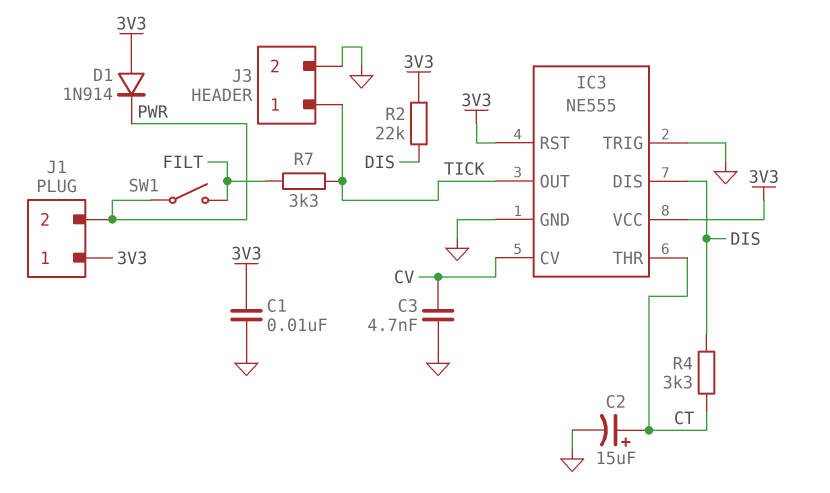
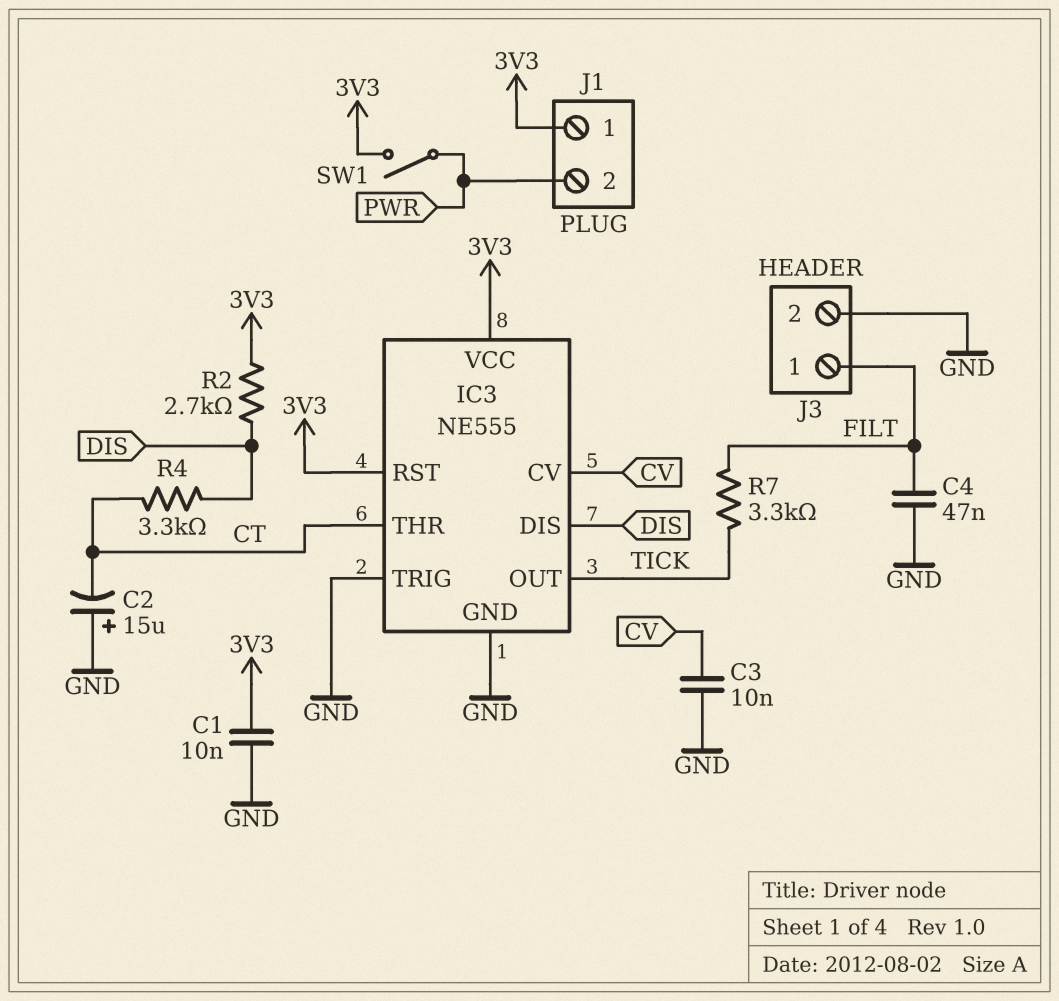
C2: 15uF (plus CT, minus GND) -> 15uF (plus GND, minus CT)
C3: 4.7nF (CV, GND) -> 10nF (CV, GND)
C4: none -> 47nF (FILT, GND)
D1: diode 1N914 (A 3V3, K PWR) -> none
J3 pin 1: TICK -> FILT
R2: 22k (3V3, DIS) -> 2.7k (3V3, DIS)
SW1: switch (FILT, PWR) -> switch (3V3, PWR)

